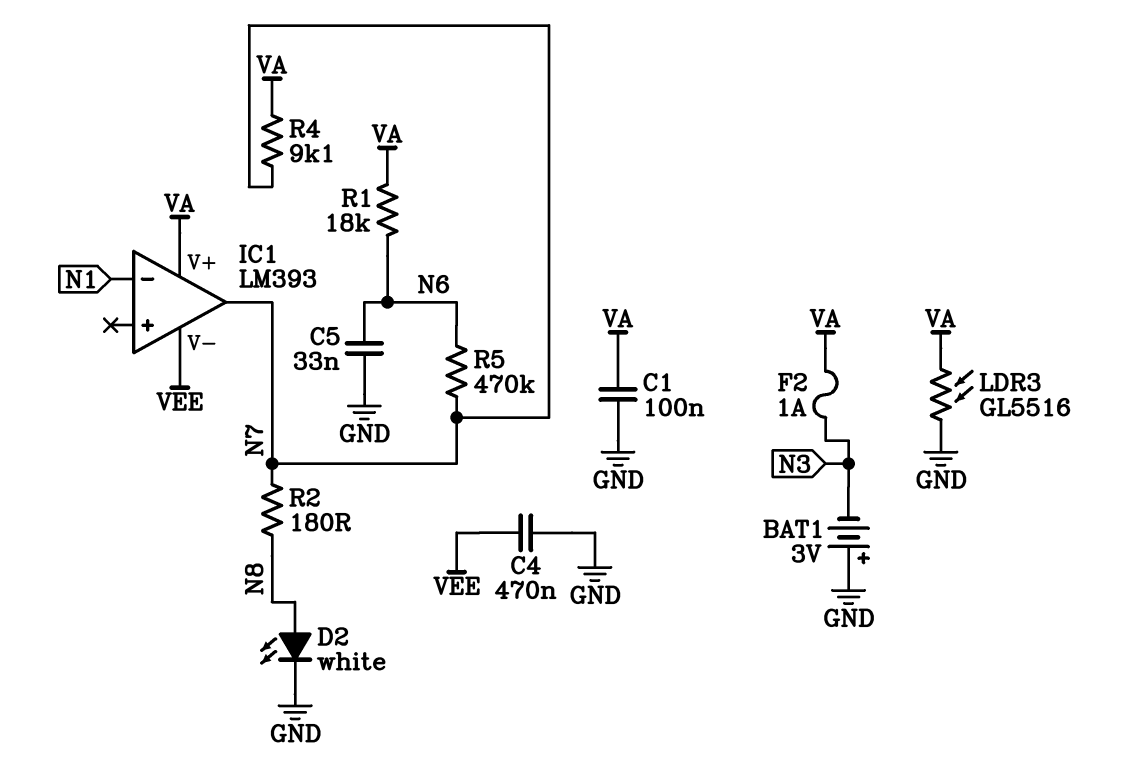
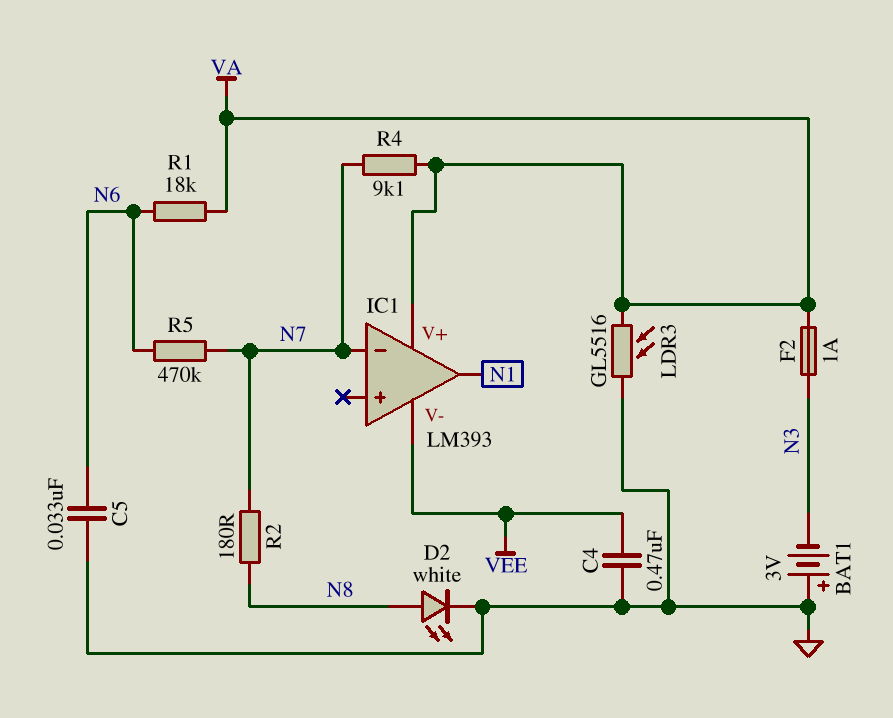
C1: 100nF (GND, VA) -> none
IC1 pin in-: N1 -> N7
IC1 pin out: N7 -> N1

